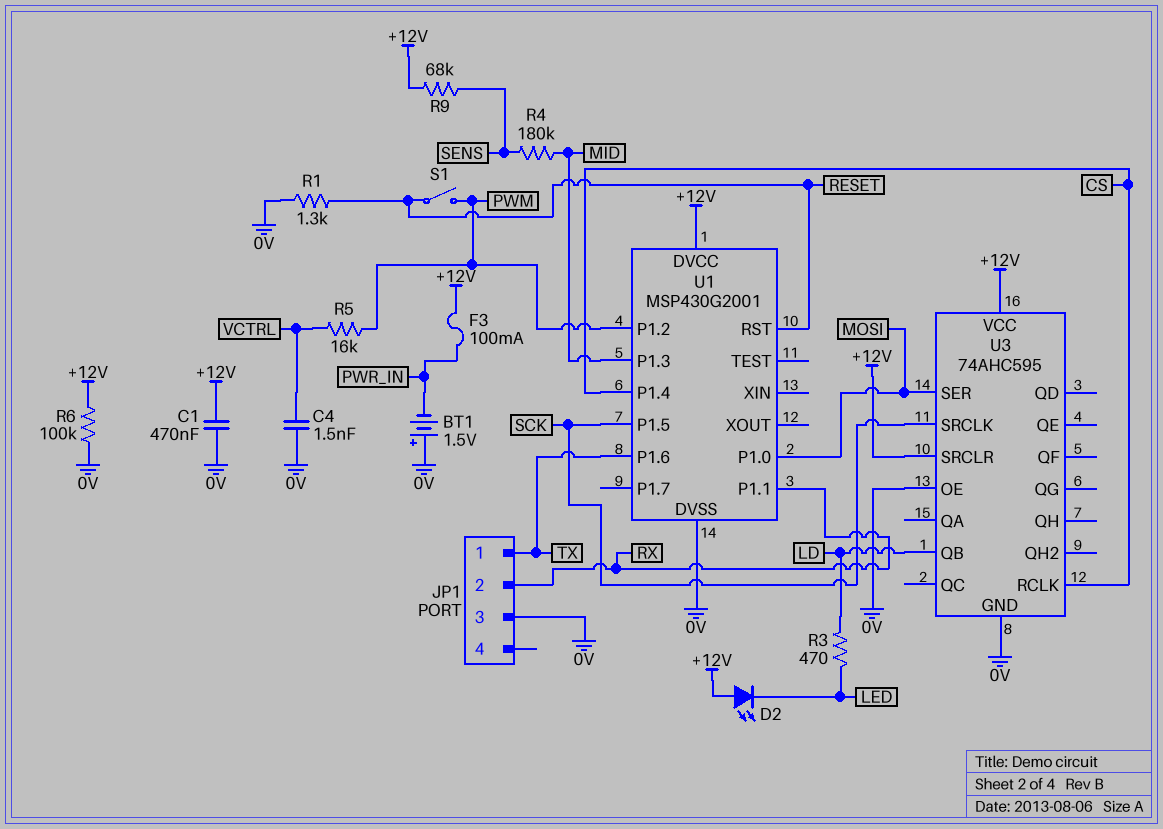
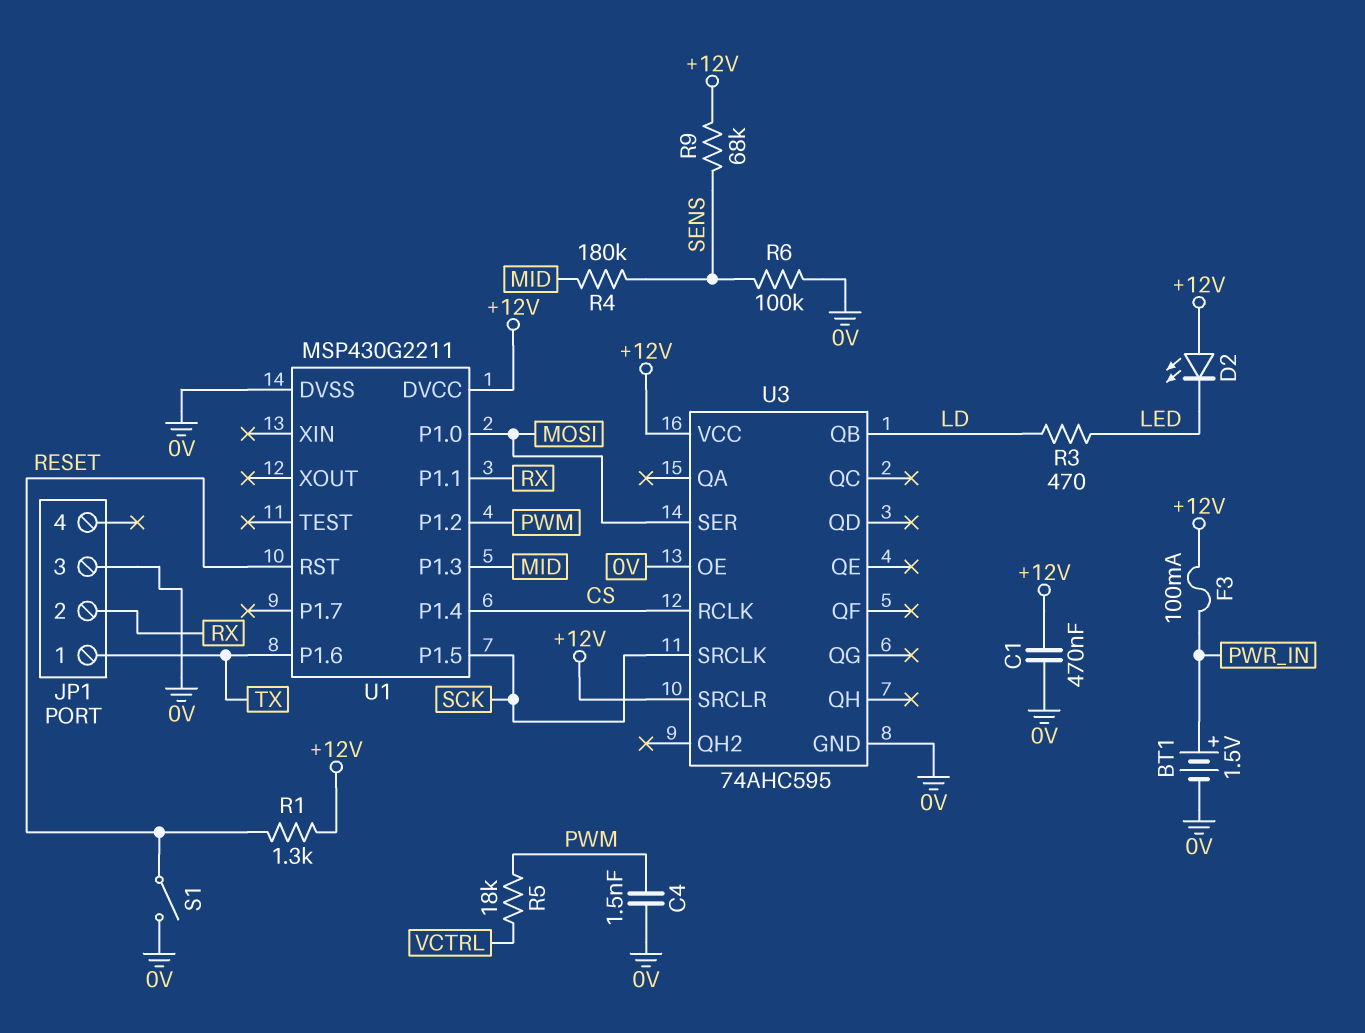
BT1: 1.5V (plus 0V, minus PWR_IN) -> 1.5V (plus PWR_IN, minus 0V)
C4: 1.5nF (0V, VCTRL) -> 1.5nF (0V, PWM)
R1: 1.3k (0V, RESET) -> 1.3k (+12V, RESET)
R5: 16k (PWM, VCTRL) -> 18k (PWM, VCTRL)
R6: 100k (+12V, 0V) -> 100k (0V, SENS)
S1: switch (PWM, RESET) -> switch (0V, RESET)
U1: MSP430G2001 -> MSP430G2211

